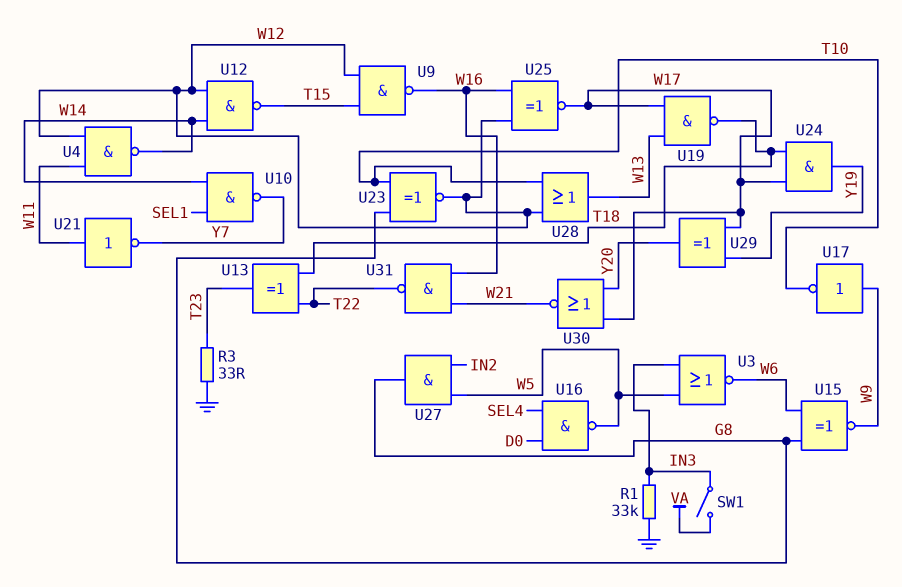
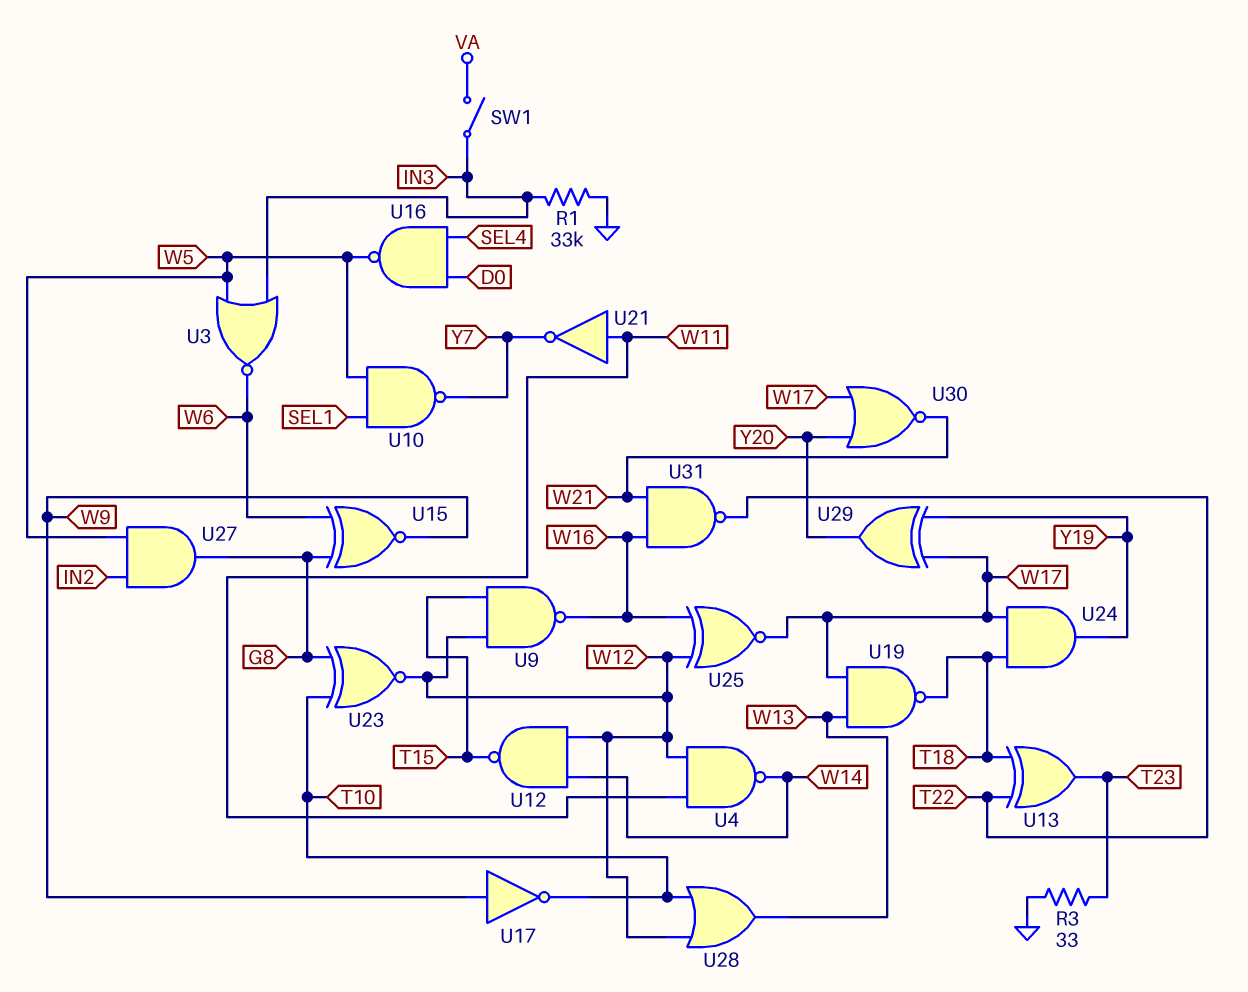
U10: NAND (in SEL1, in W14, out Y7) -> NAND (in SEL1, in W5, out Y7)

